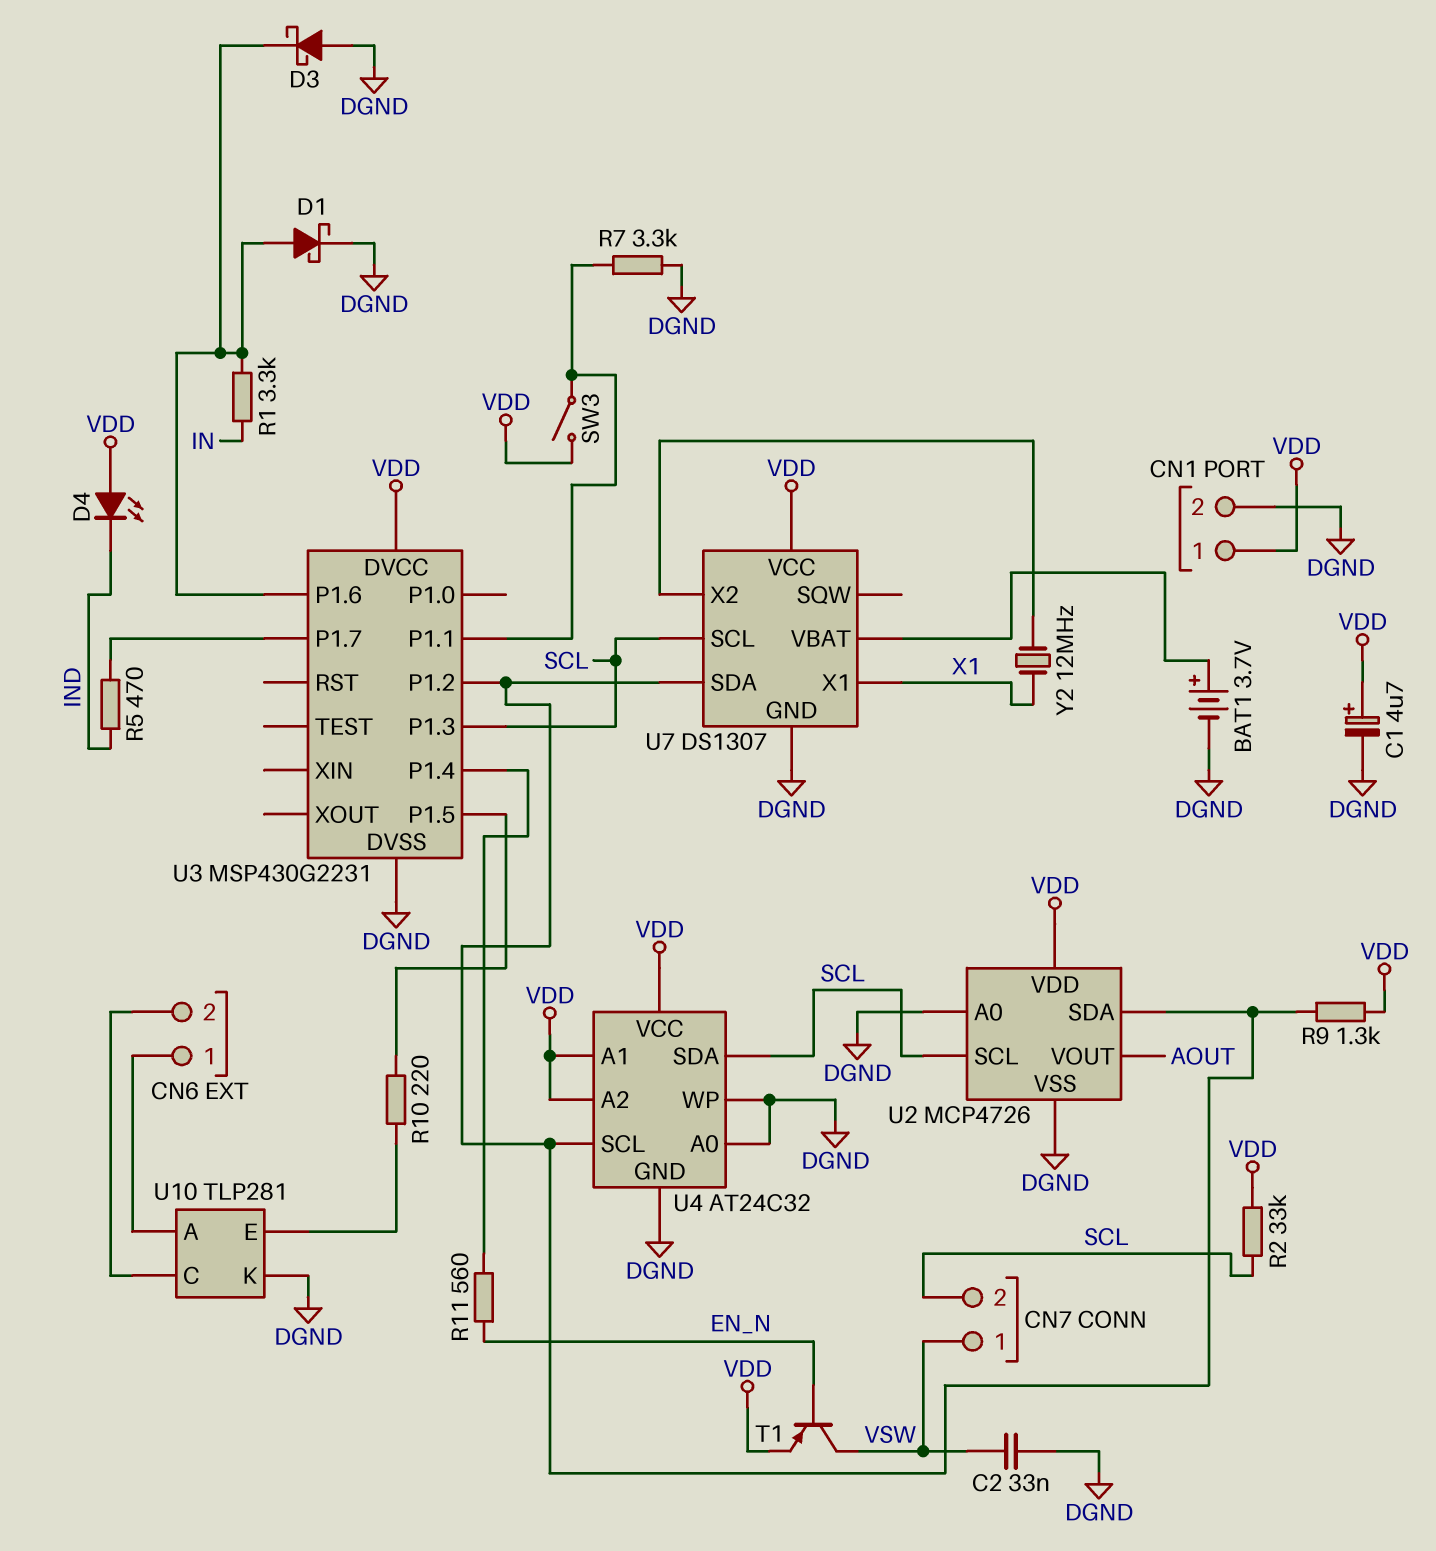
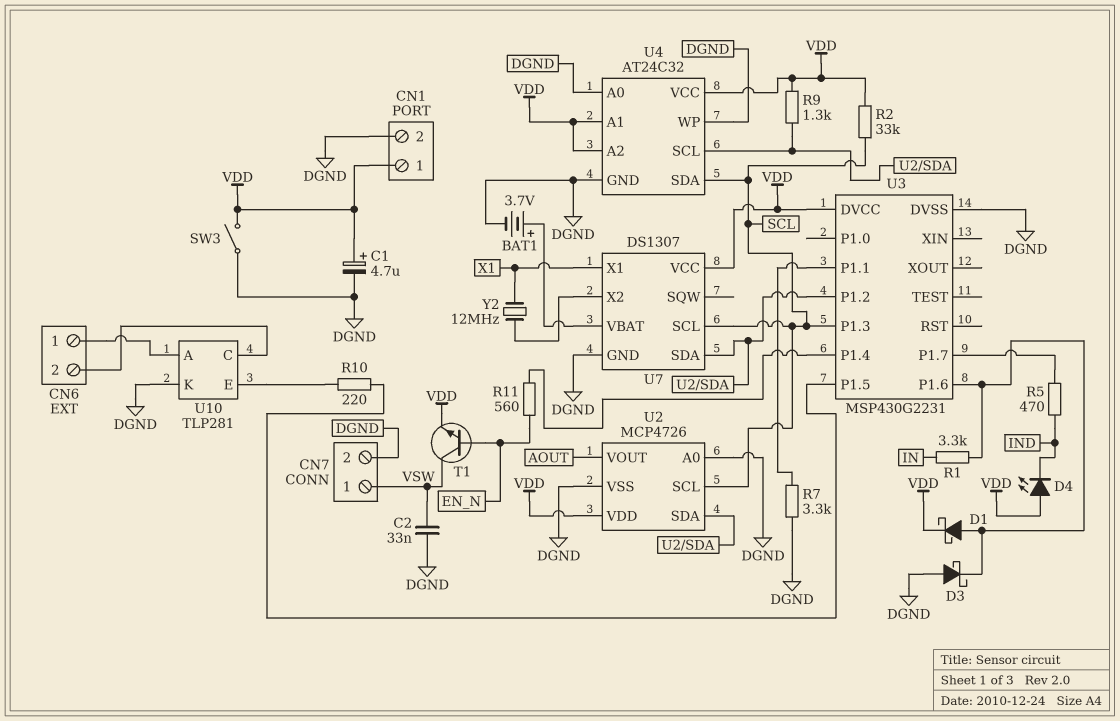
CN7 pin 2: SCL -> DGND
D1: schottky (A U3/P1.6, K DGND) -> schottky (A U3/P1.6, K VDD)
SW3: switch (U3/P1.1, VDD) -> switch (DGND, VDD)
T1: PNP (B EN_N, C VSW, E VDD) -> NPN (B EN_N, C VSW, E VDD)

